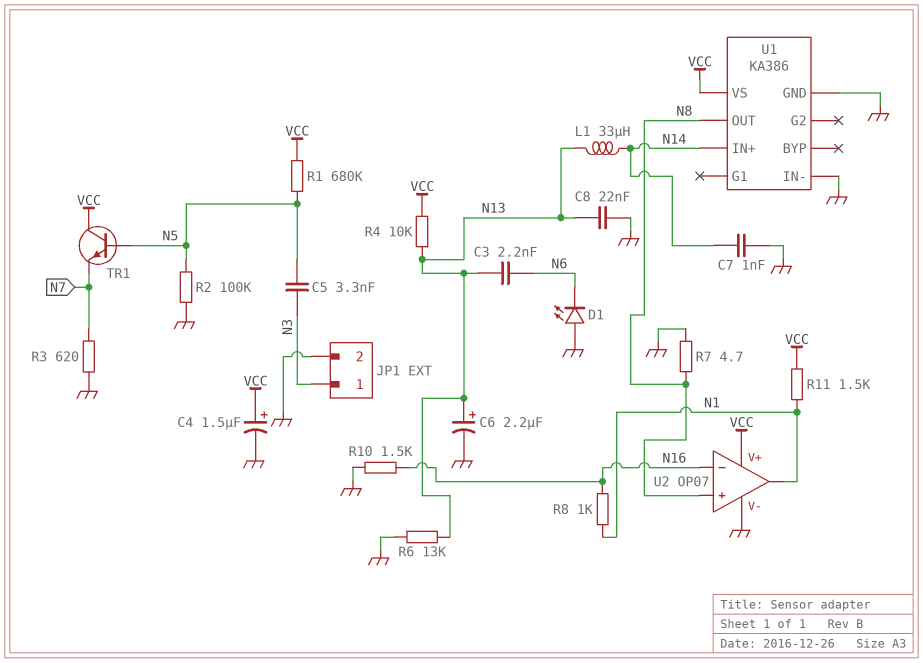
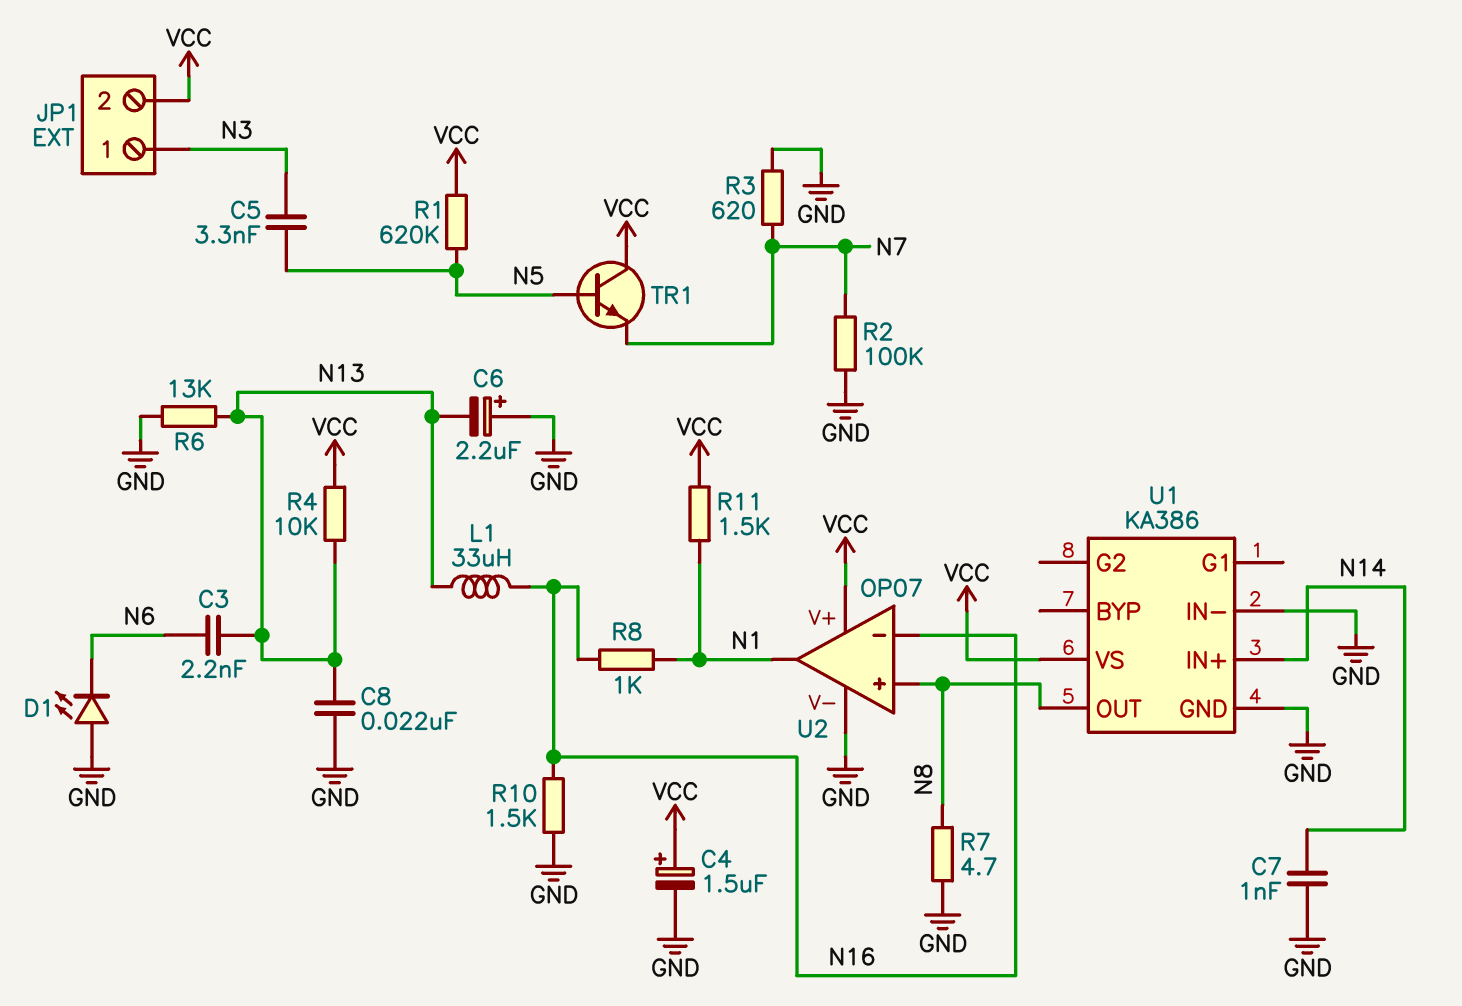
C6: 2.2uF (plus N13, minus GND) -> 2.2uF (plus GND, minus N13)
JP1 pin 2: GND -> VCC
L1: 33uH (N13, N14) -> 33uH (N13, N16)
R1: 680k (N5, VCC) -> 620k (N5, VCC)
R2: 100k (GND, N5) -> 100k (GND, N7)

